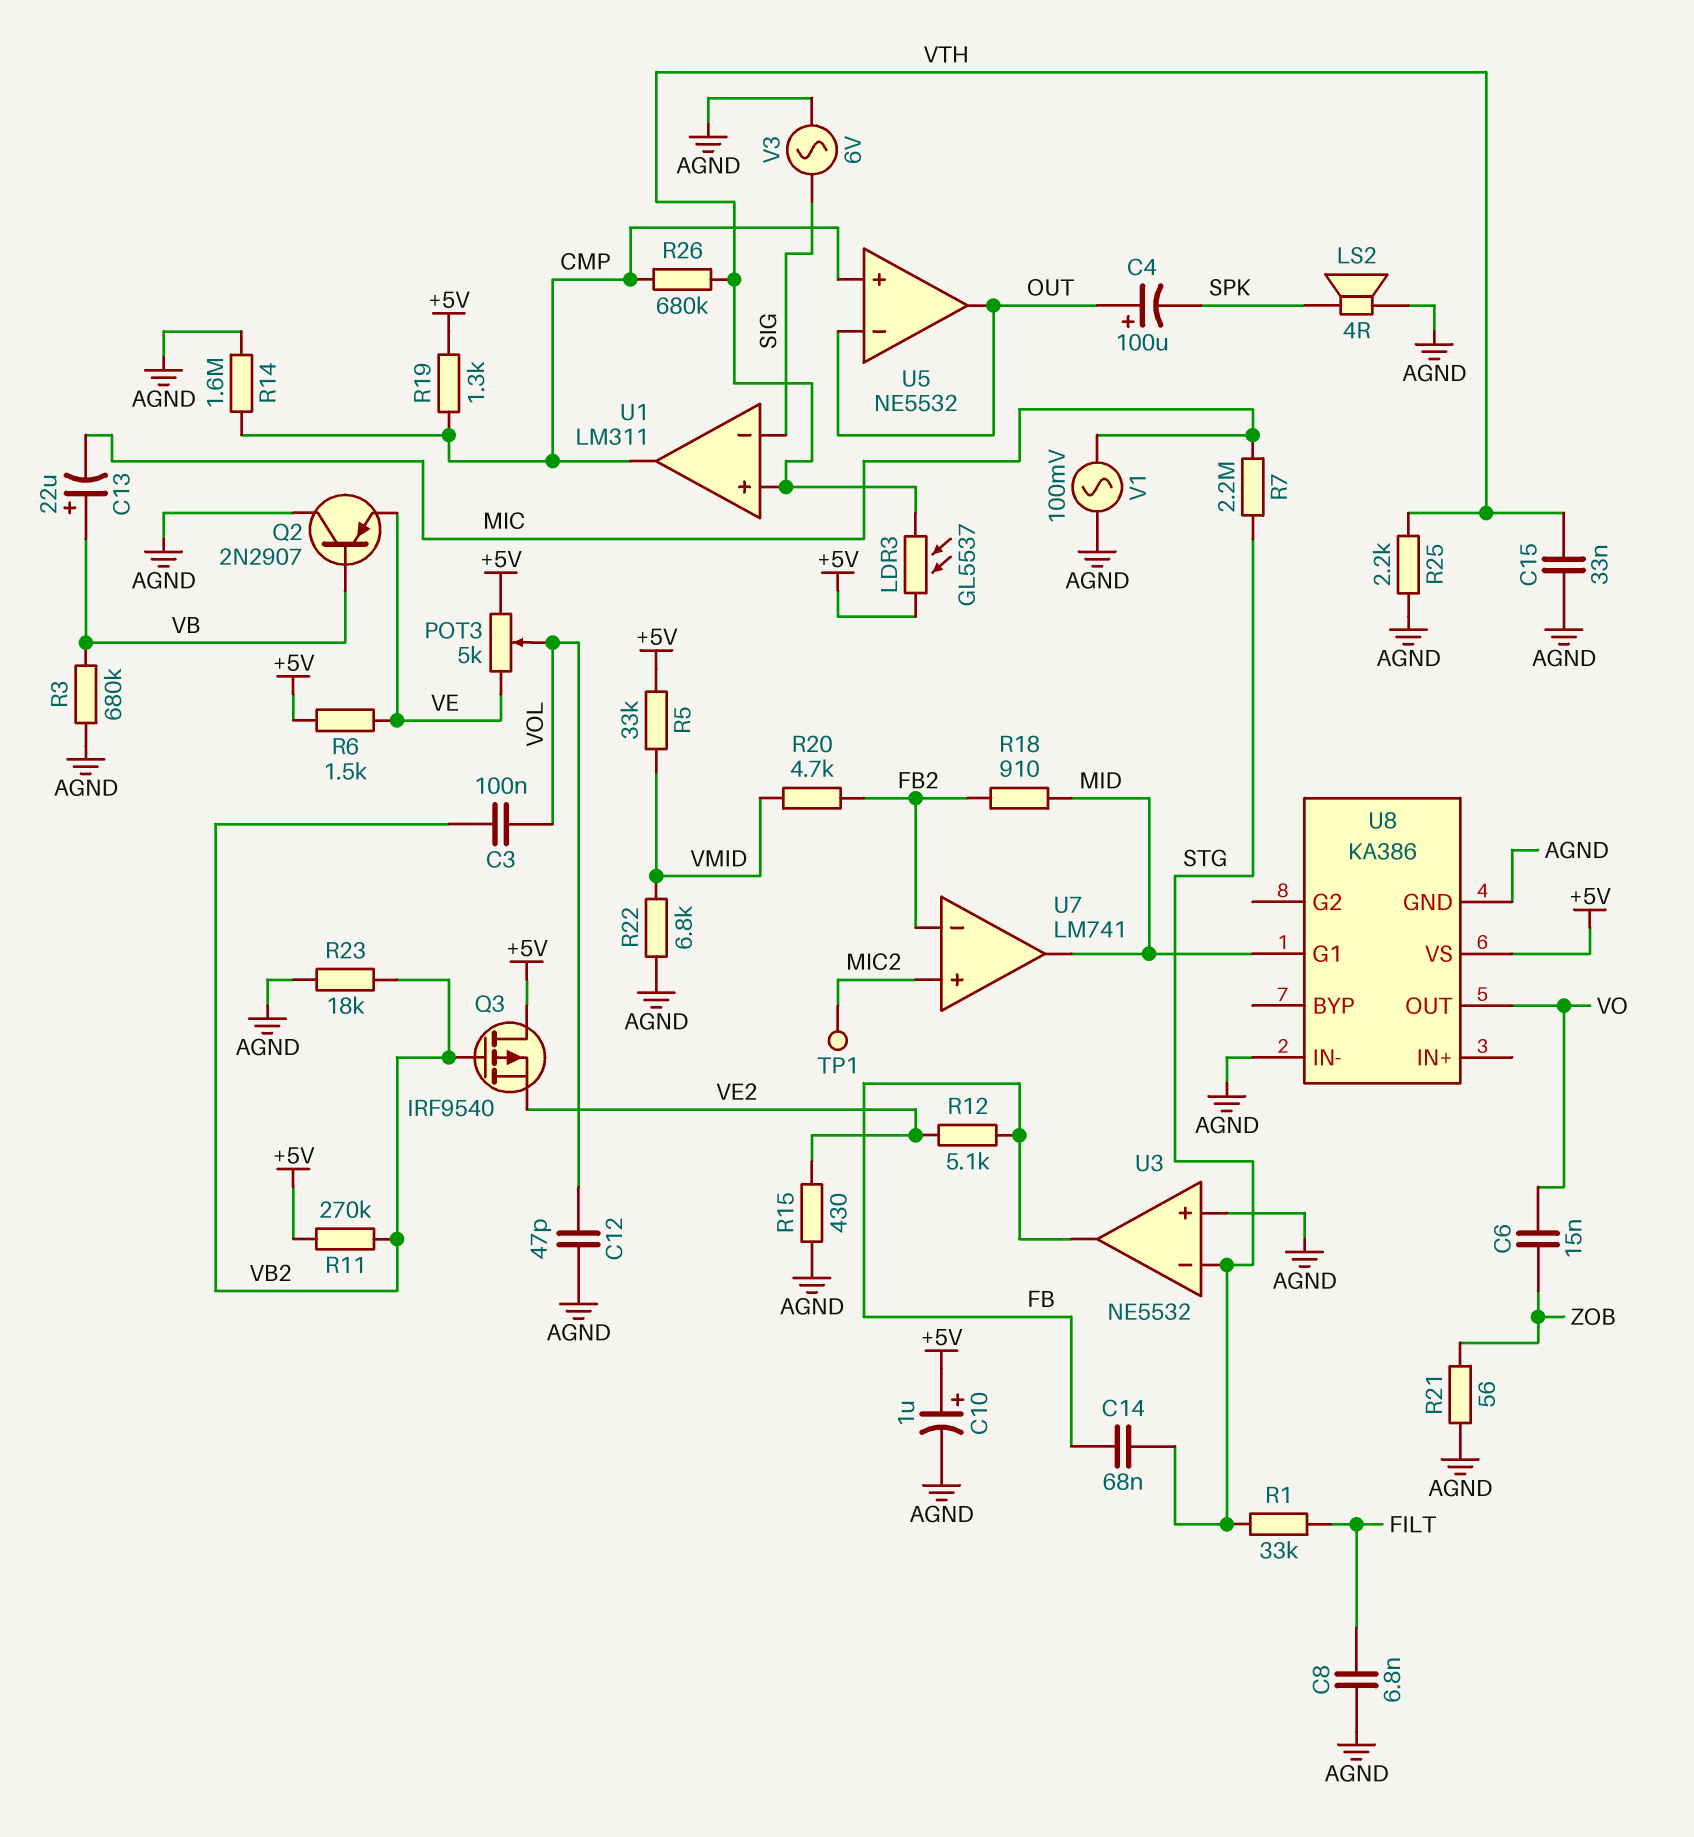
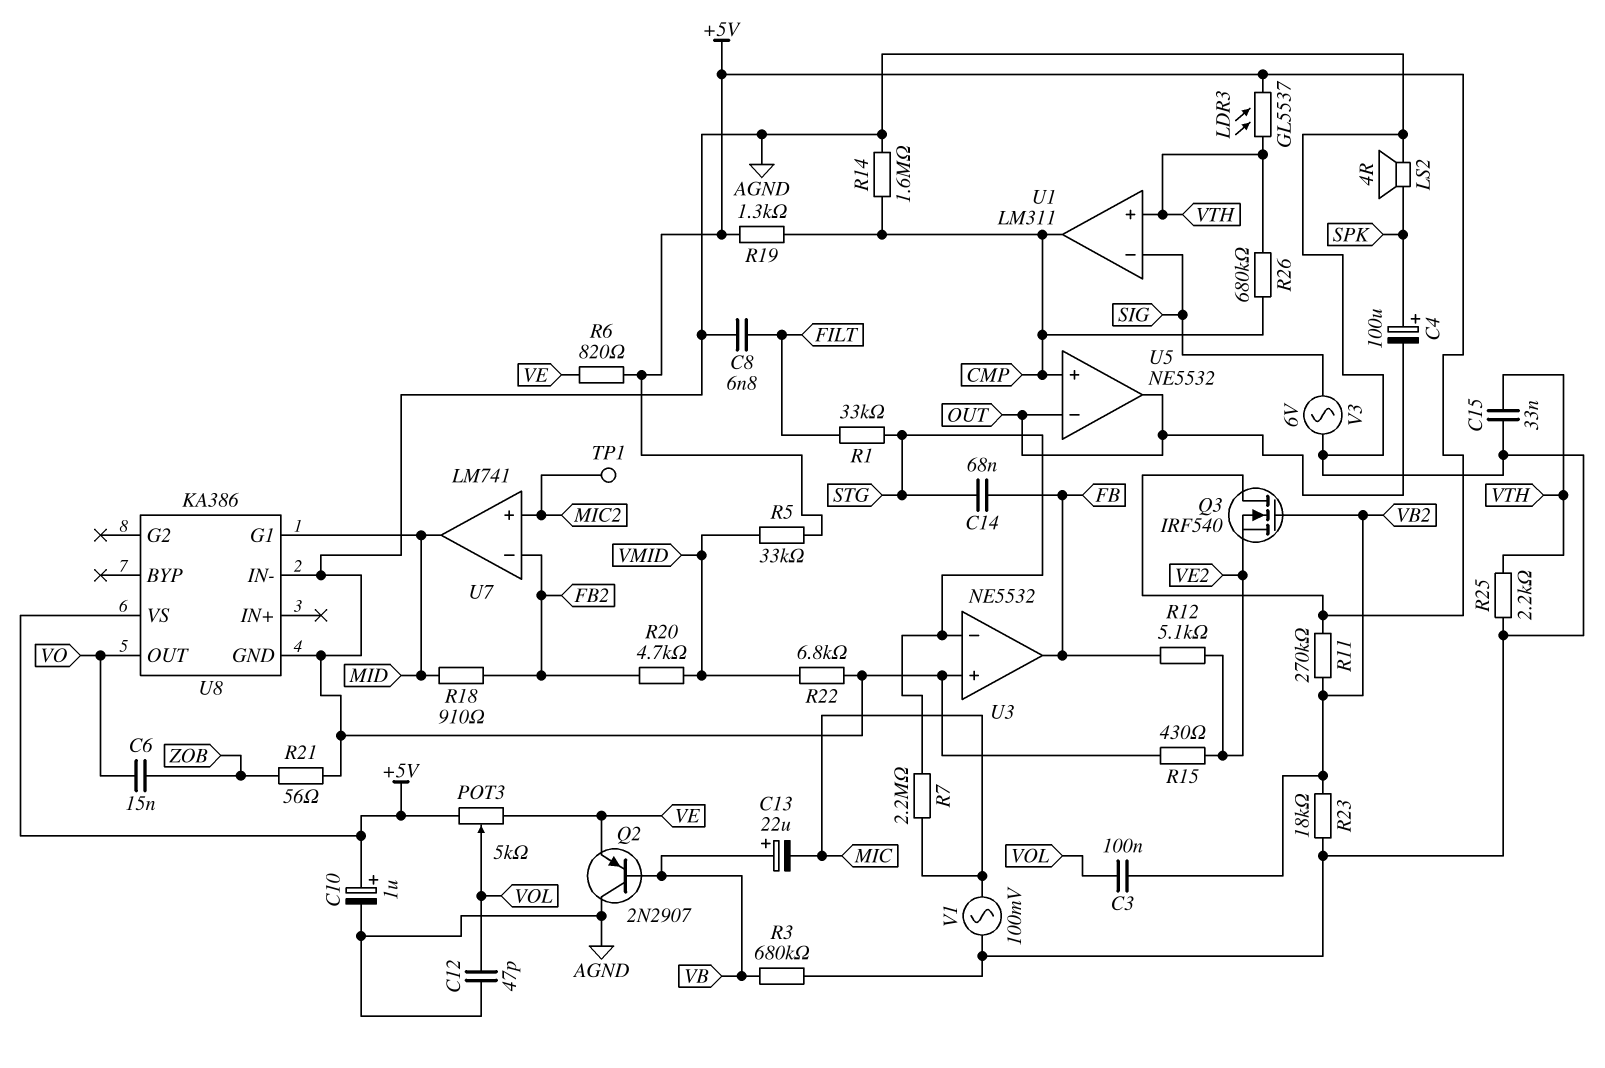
C4: 100uF (plus OUT, minus SPK) -> 100uF (plus SPK, minus OUT)
Q3: PMOS IRF9540 (G VB2, D +5V, S VE2) -> NMOS IRF540 (G VB2, D +5V, S VE2)
R6: 1.5k (+5V, VE) -> 820 (+5V, VE)

